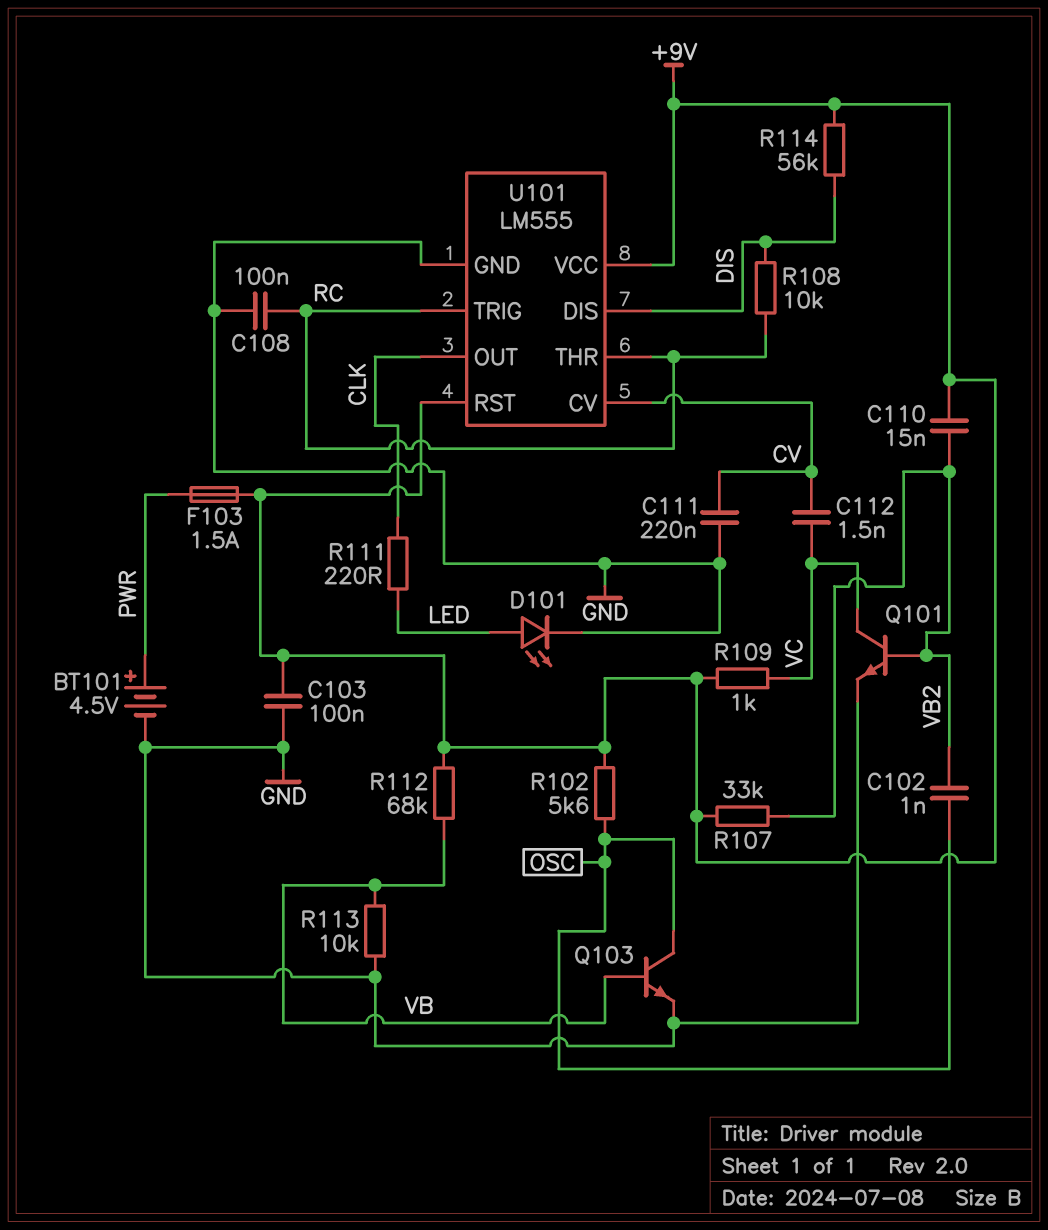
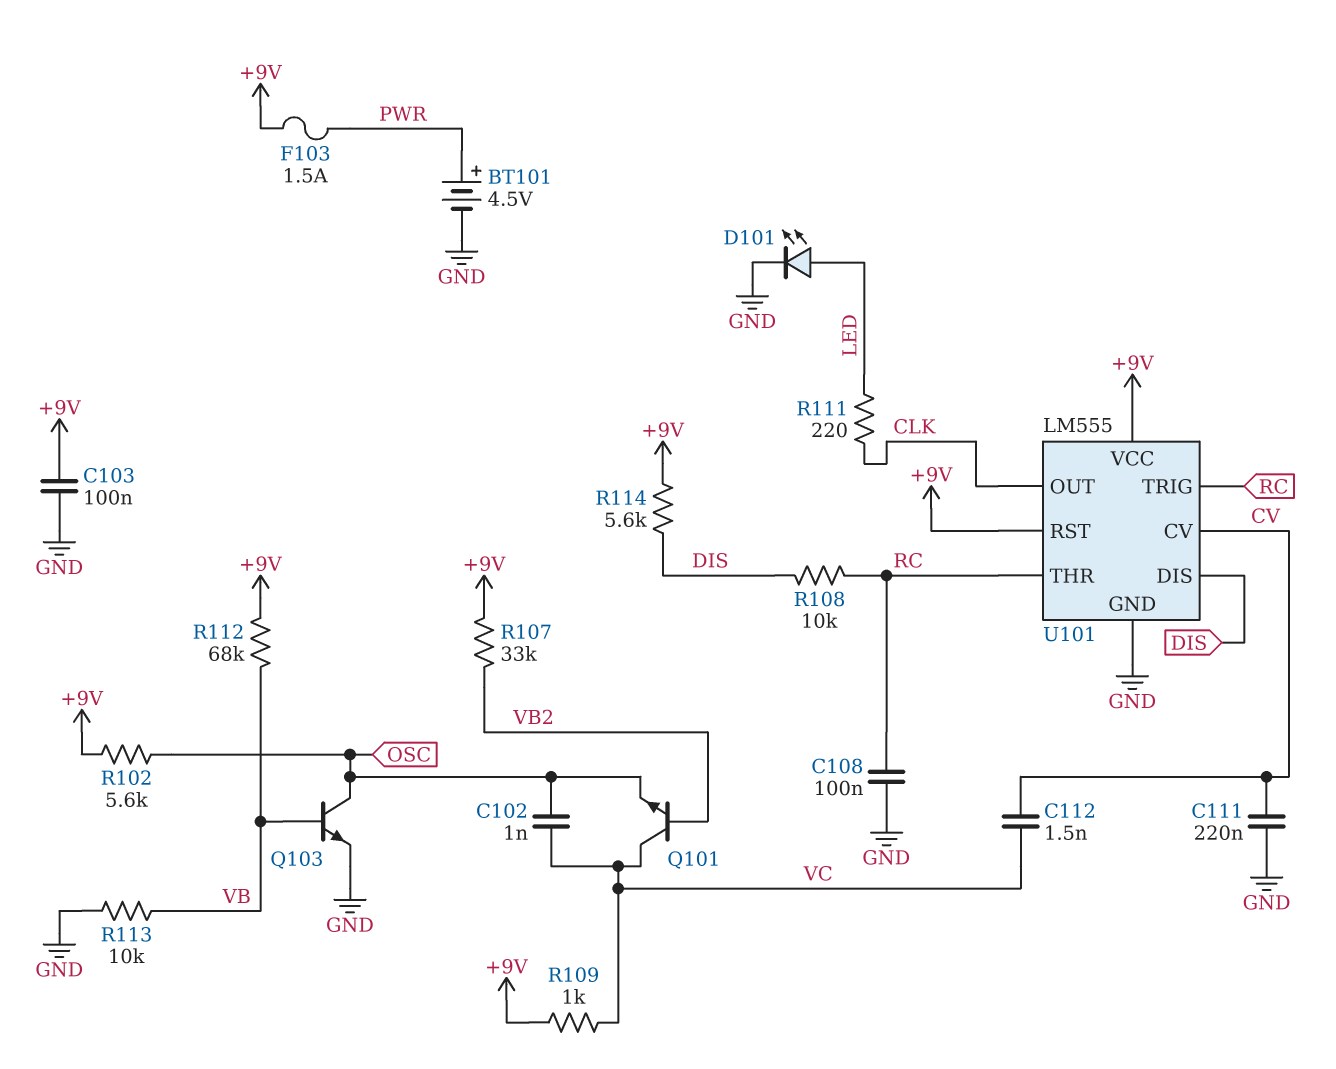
C102: 1nF (OSC, VB2) -> 1nF (OSC, VC)
C110: 15nF (+9V, VB2) -> none
Q101: NPN (B VB2, C VC, E GND) -> NPN (B VB2, C VC, E OSC)
R114: 56k (+9V, DIS) -> 5.6k (+9V, DIS)

